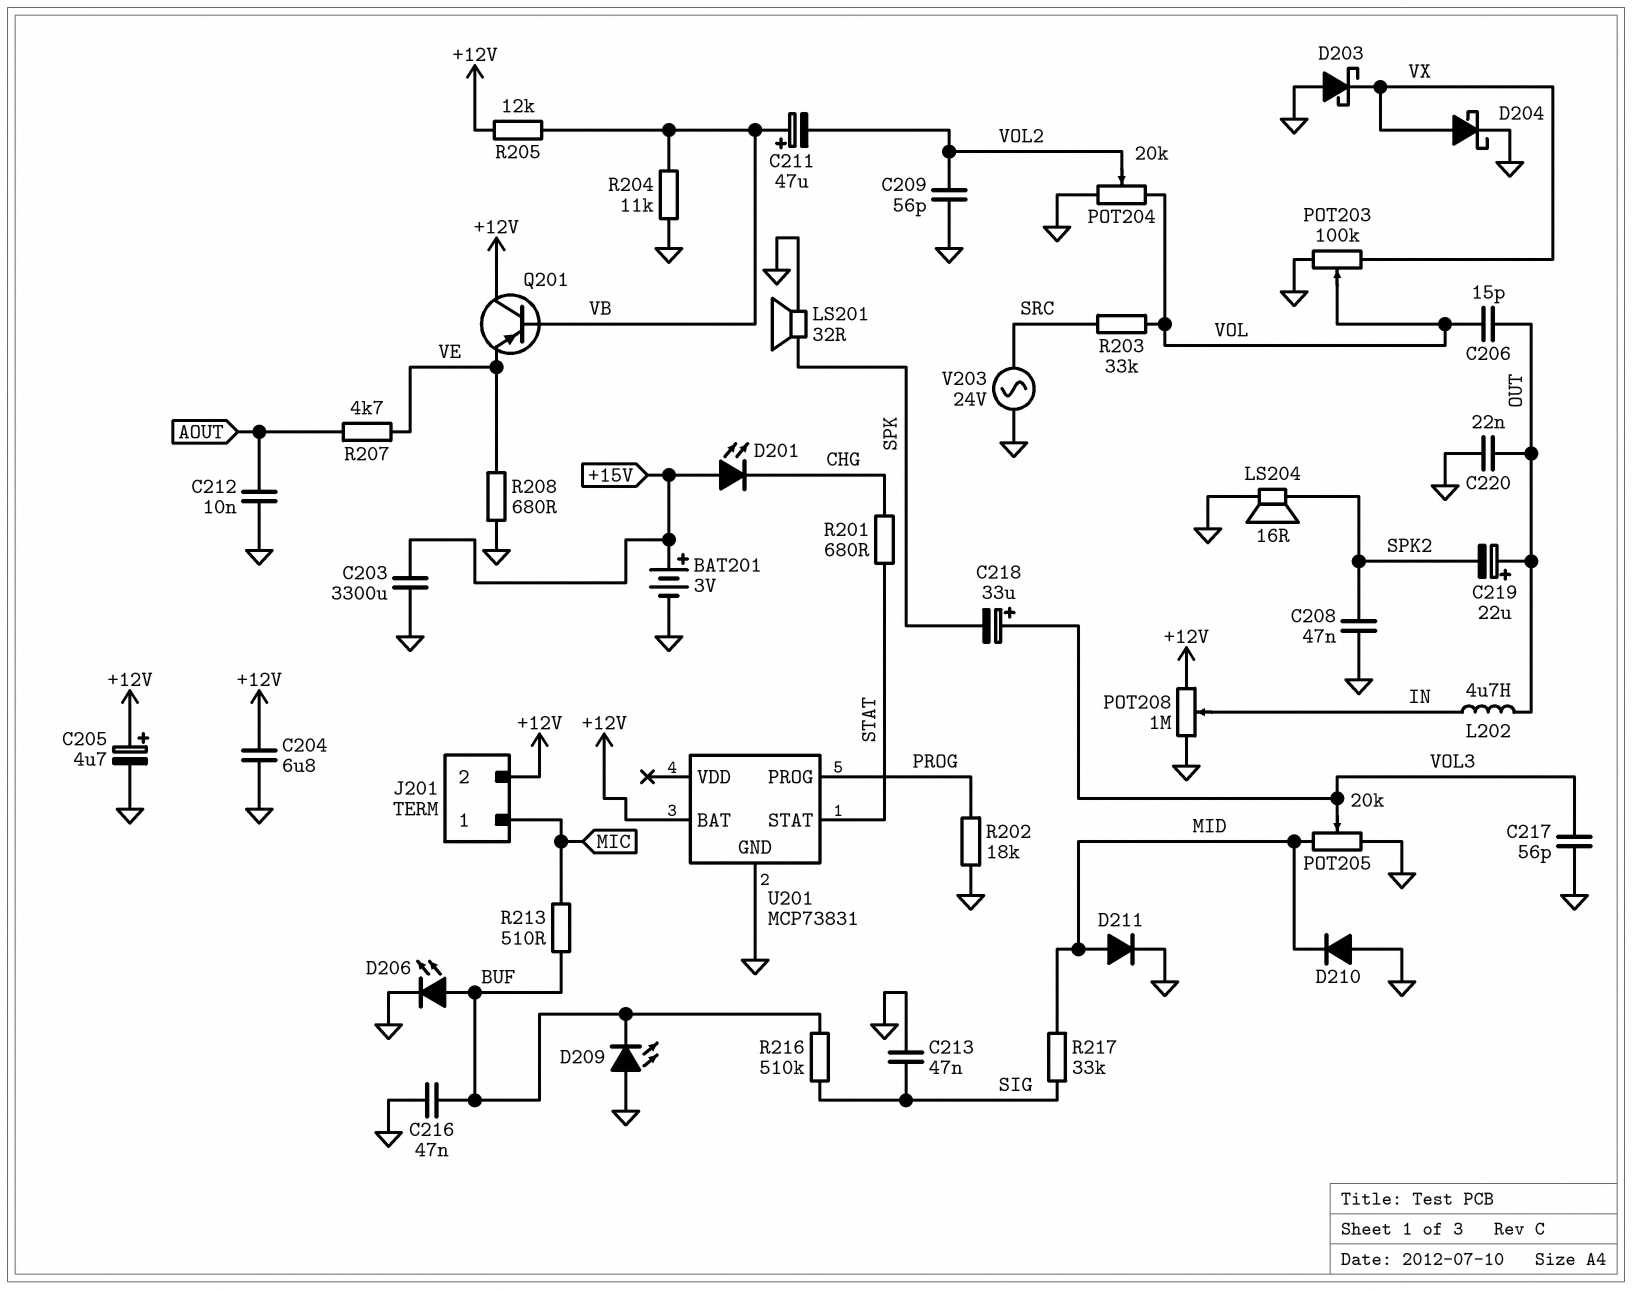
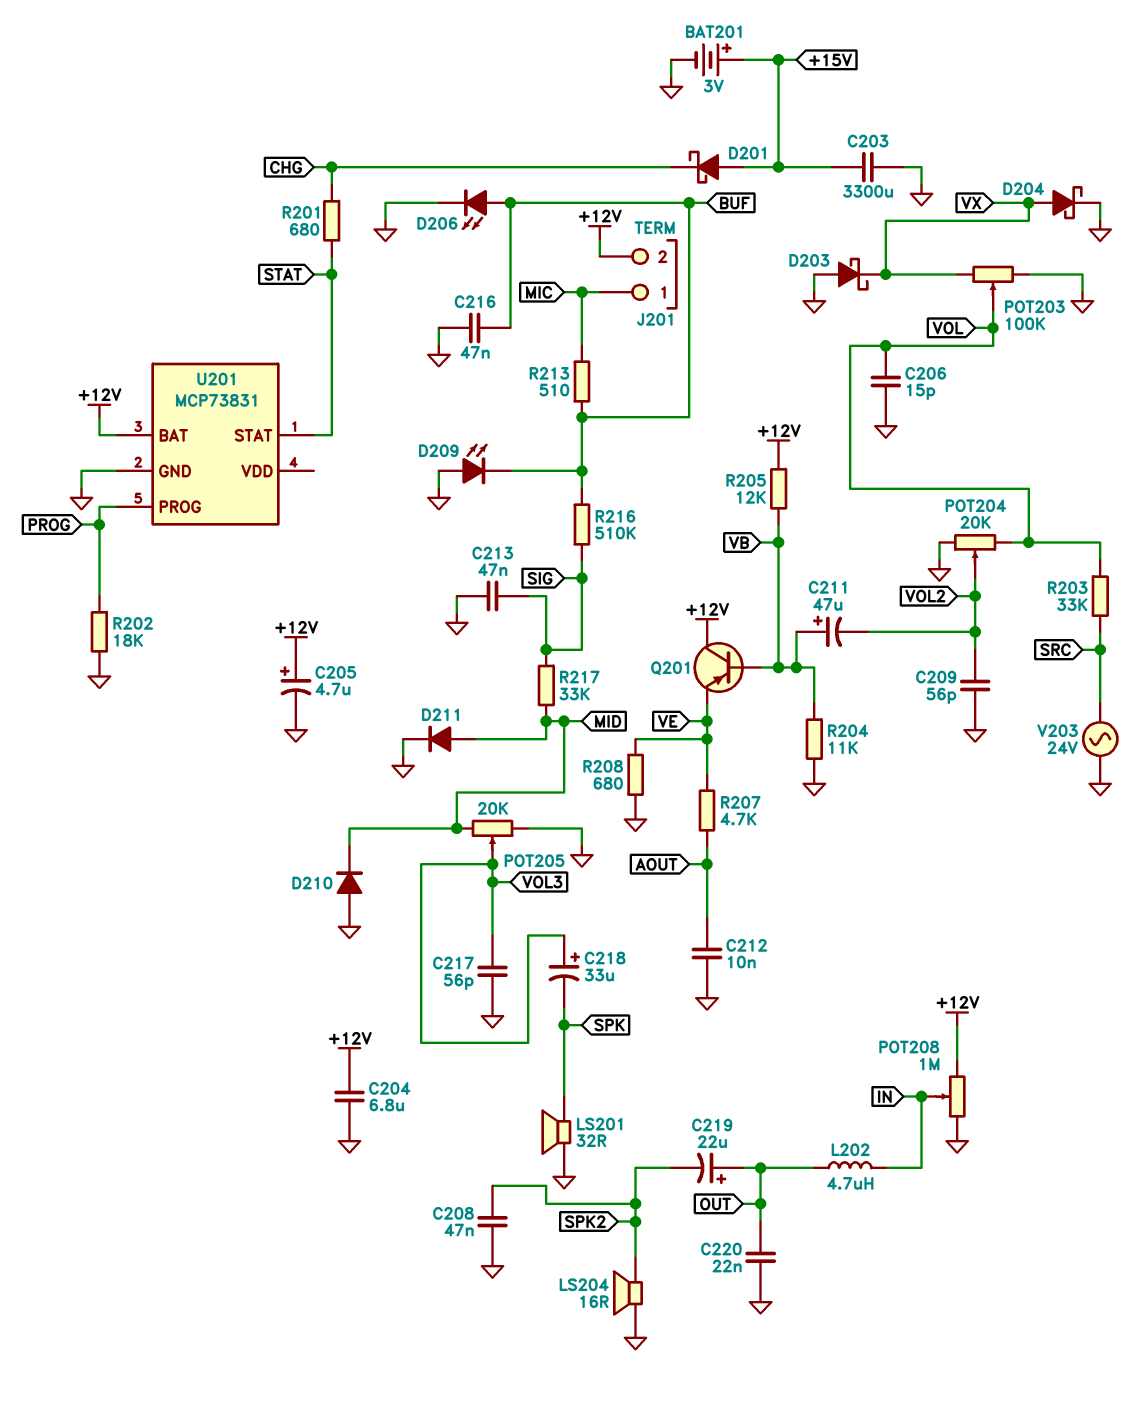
C206: 15pF (OUT, VOL) -> 15pF (GND, VOL)
D201: LED (A +15V, K CHG) -> schottky (A +15V, K CHG)

